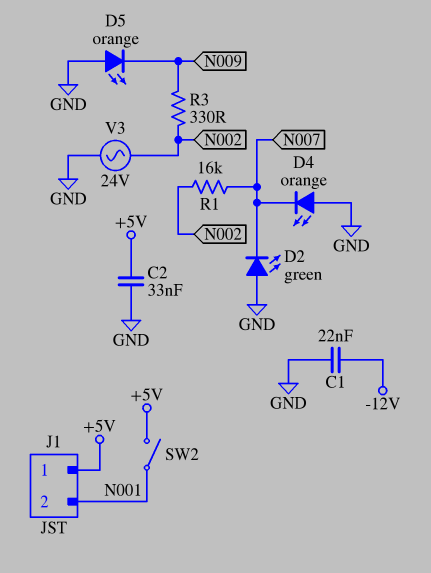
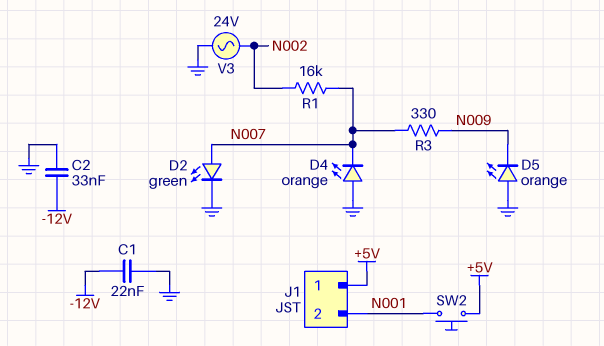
C2: 33nF (+5V, GND) -> 33nF (-12V, GND)
D2: LED green (A GND, K N007) -> LED green (A N007, K GND)
R3: 330 (N002, N009) -> 330 (N007, N009)
SW2: switch (+5V, N001) -> button (+5V, N001)

